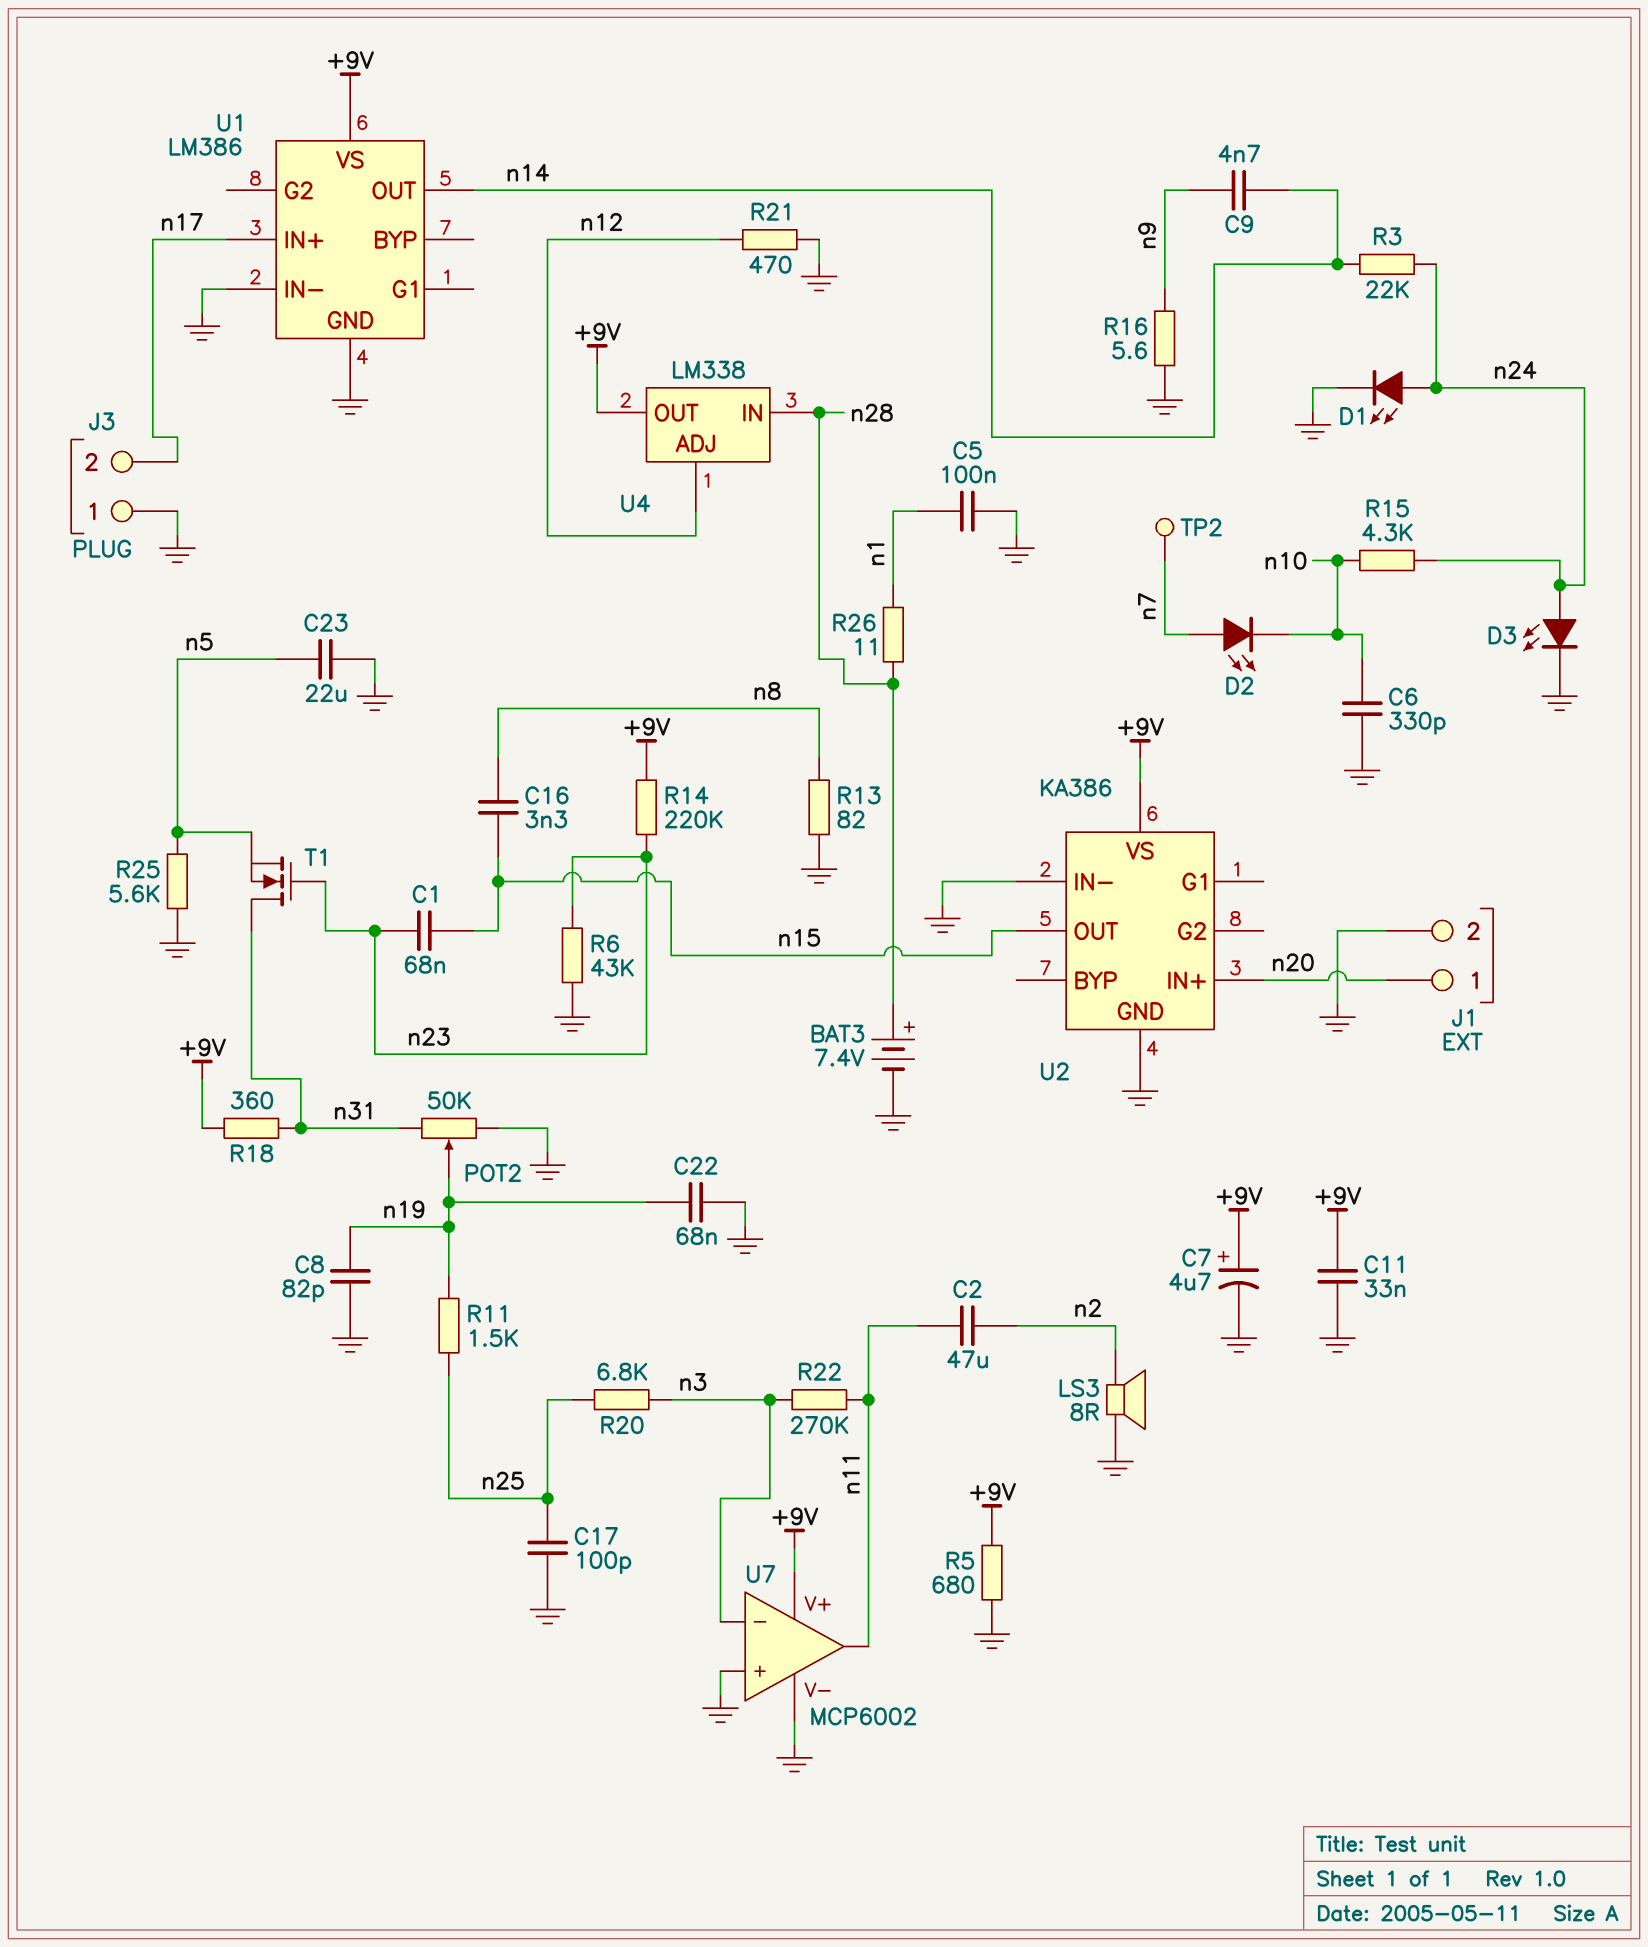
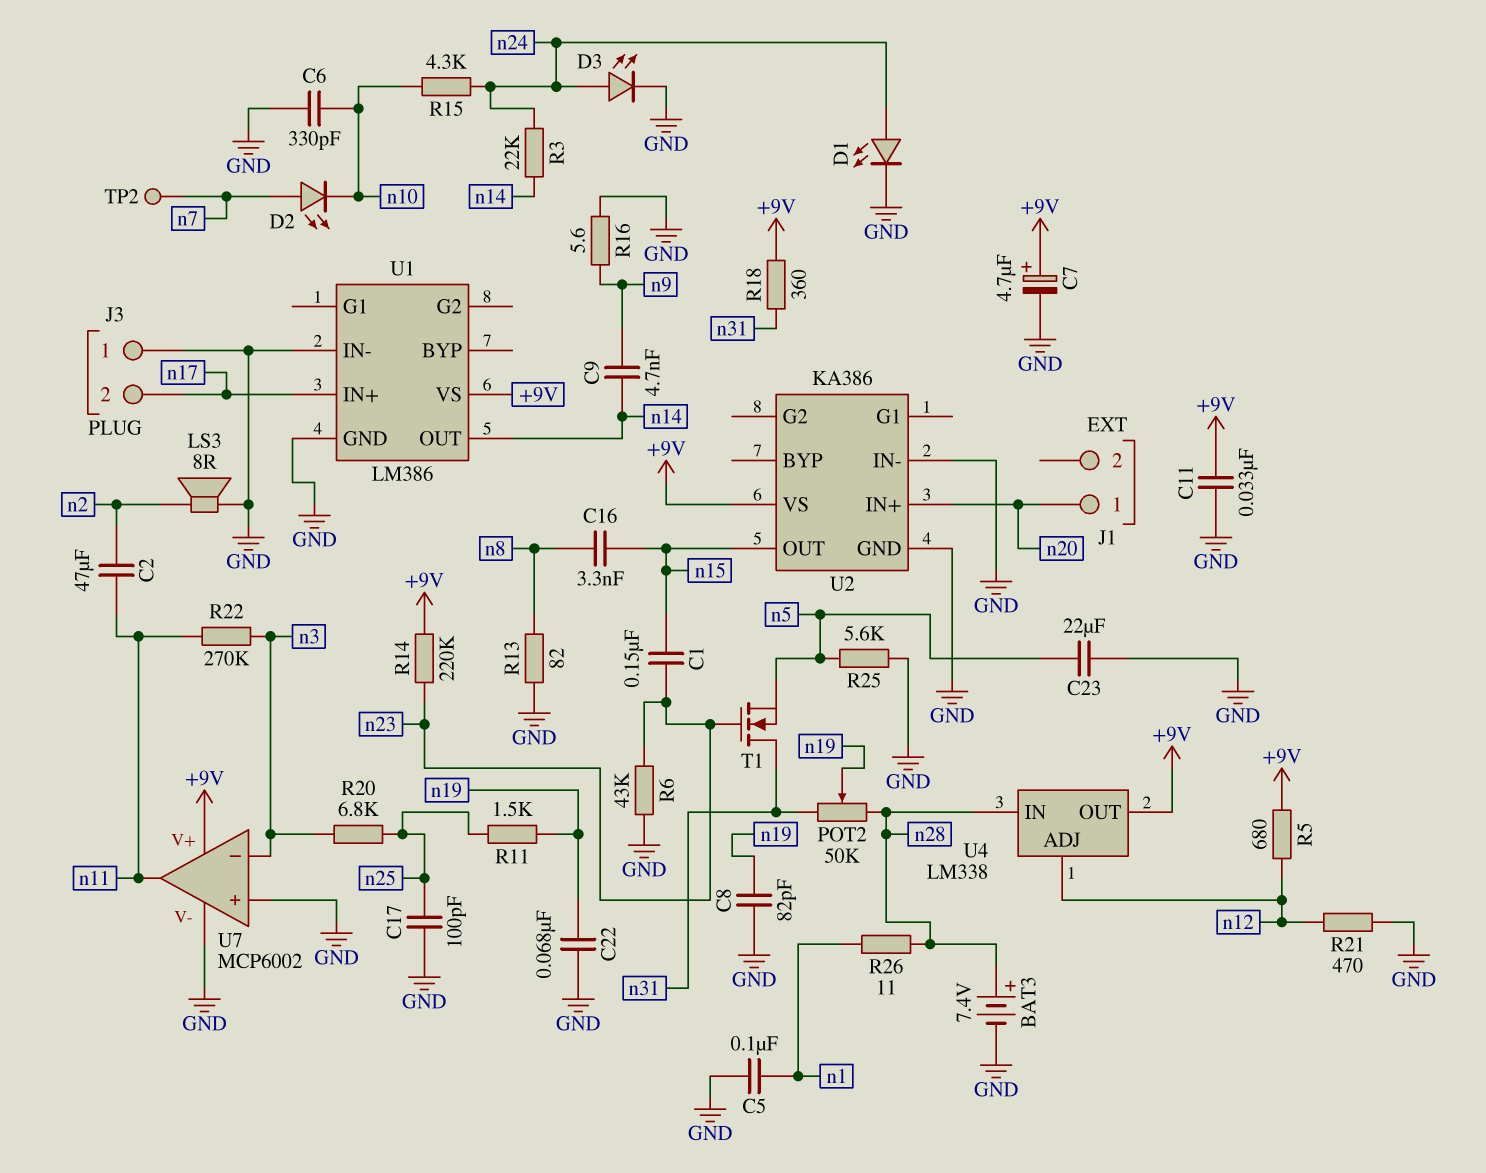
C1: 68nF (n15, n23) -> 150nF (n15, n23)
J1 pin 2: GND -> none
POT2: 50k (GND, n31, wiper n19) -> 50k (n28, n31, wiper n19)
R5: 680 (+9V, GND) -> 680 (+9V, n12)

